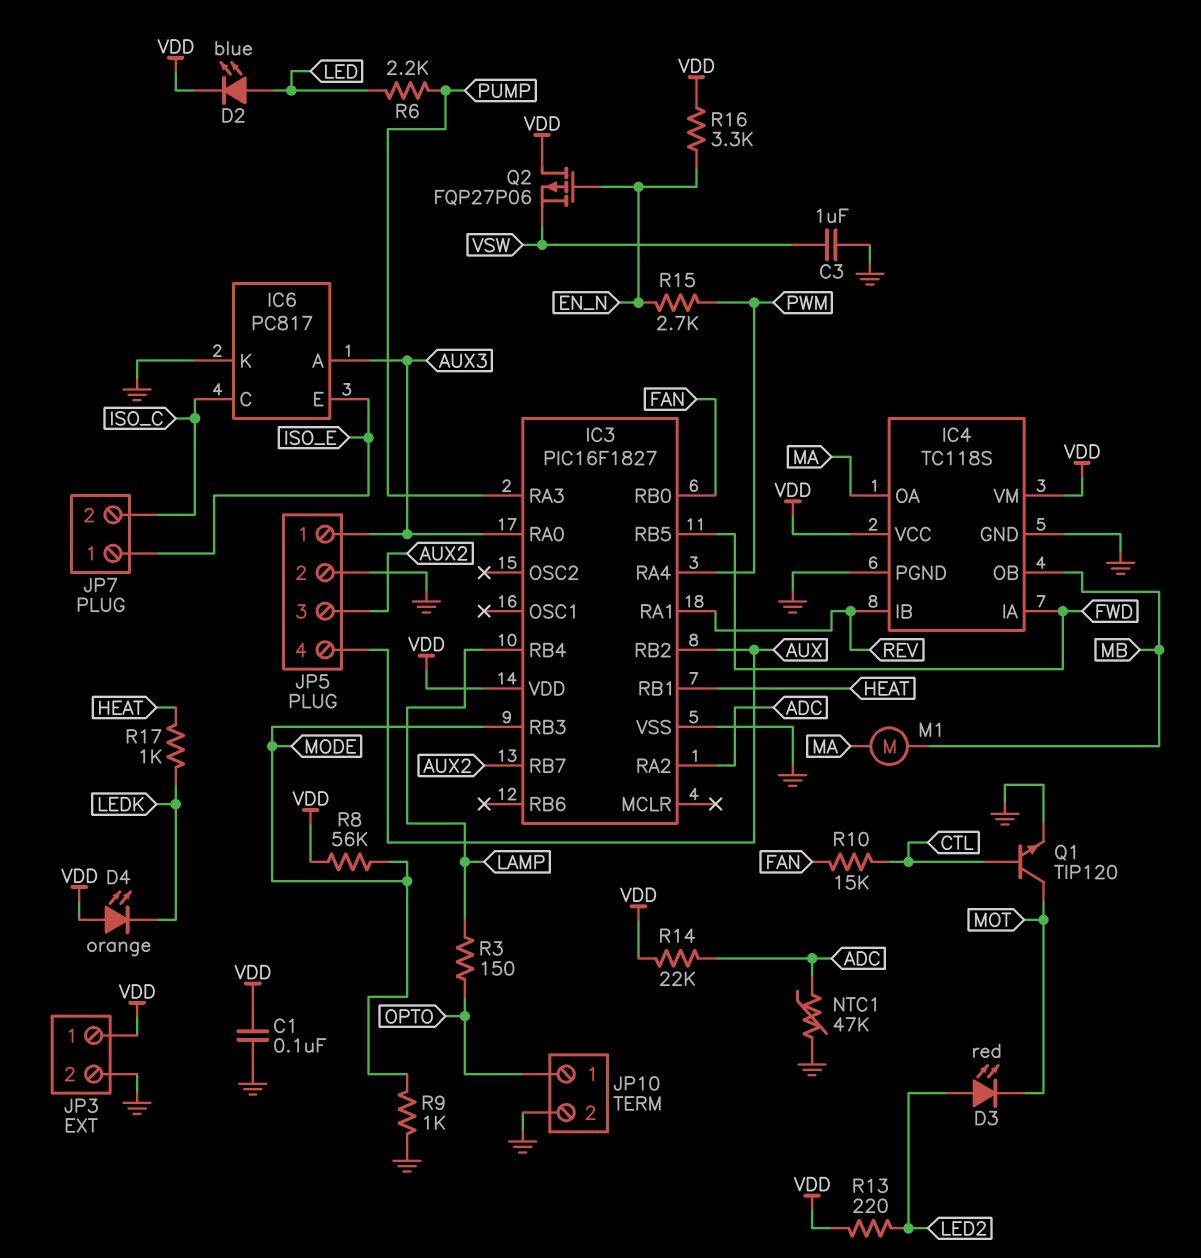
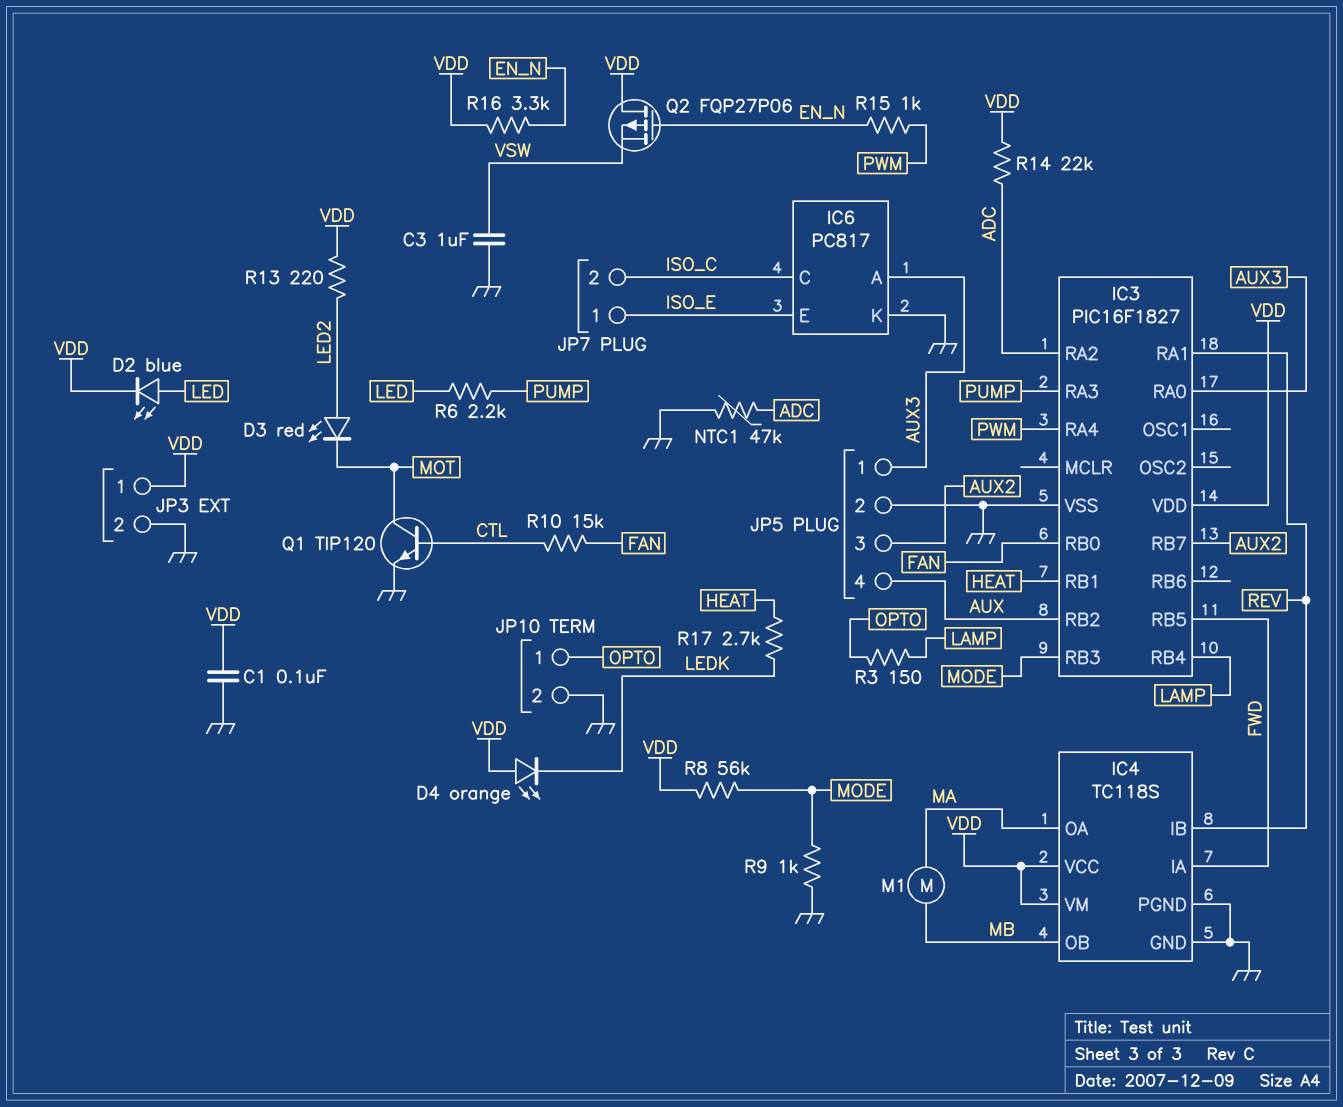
R15: 2.7k (EN_N, PWM) -> 1k (EN_N, PWM)
R17: 1k (HEAT, LEDK) -> 2.7k (HEAT, LEDK)

